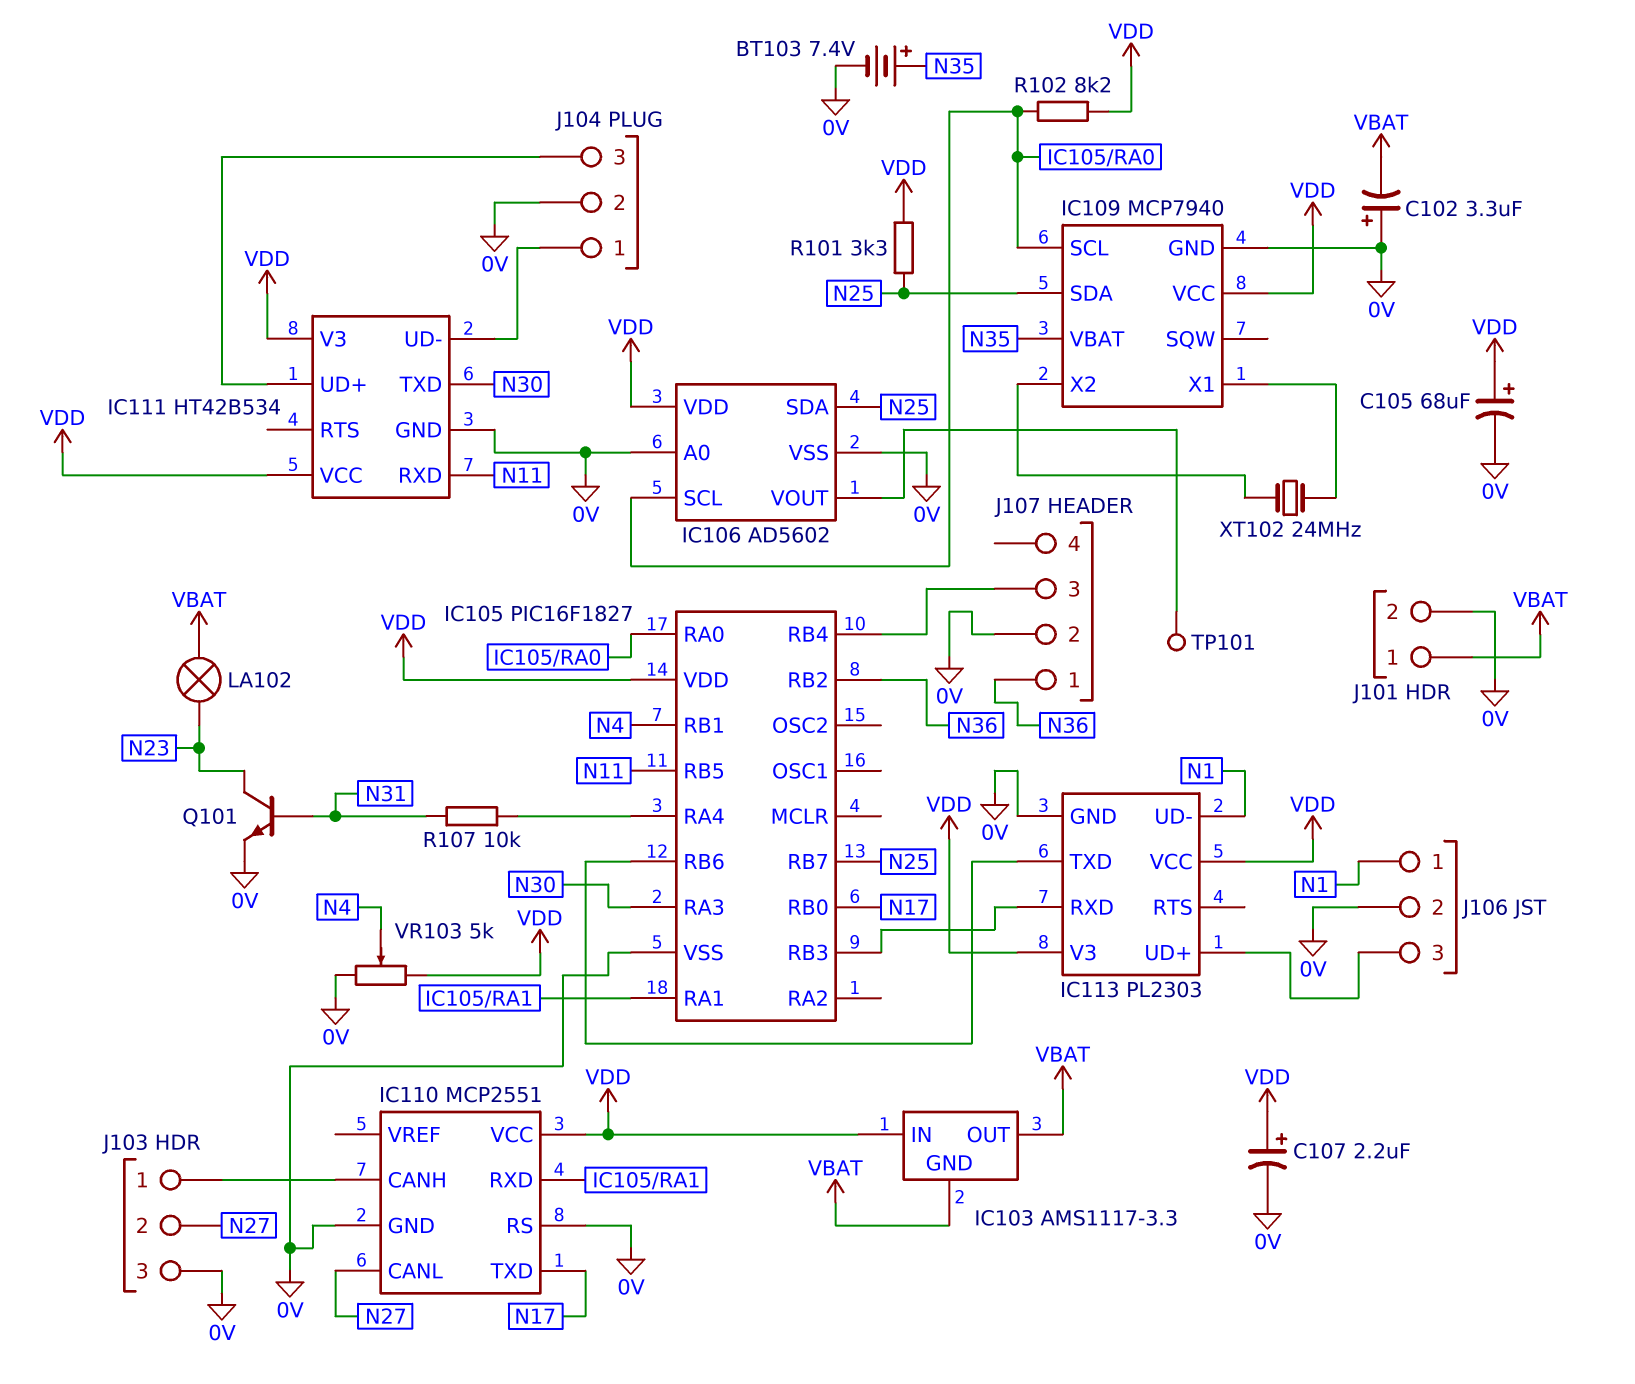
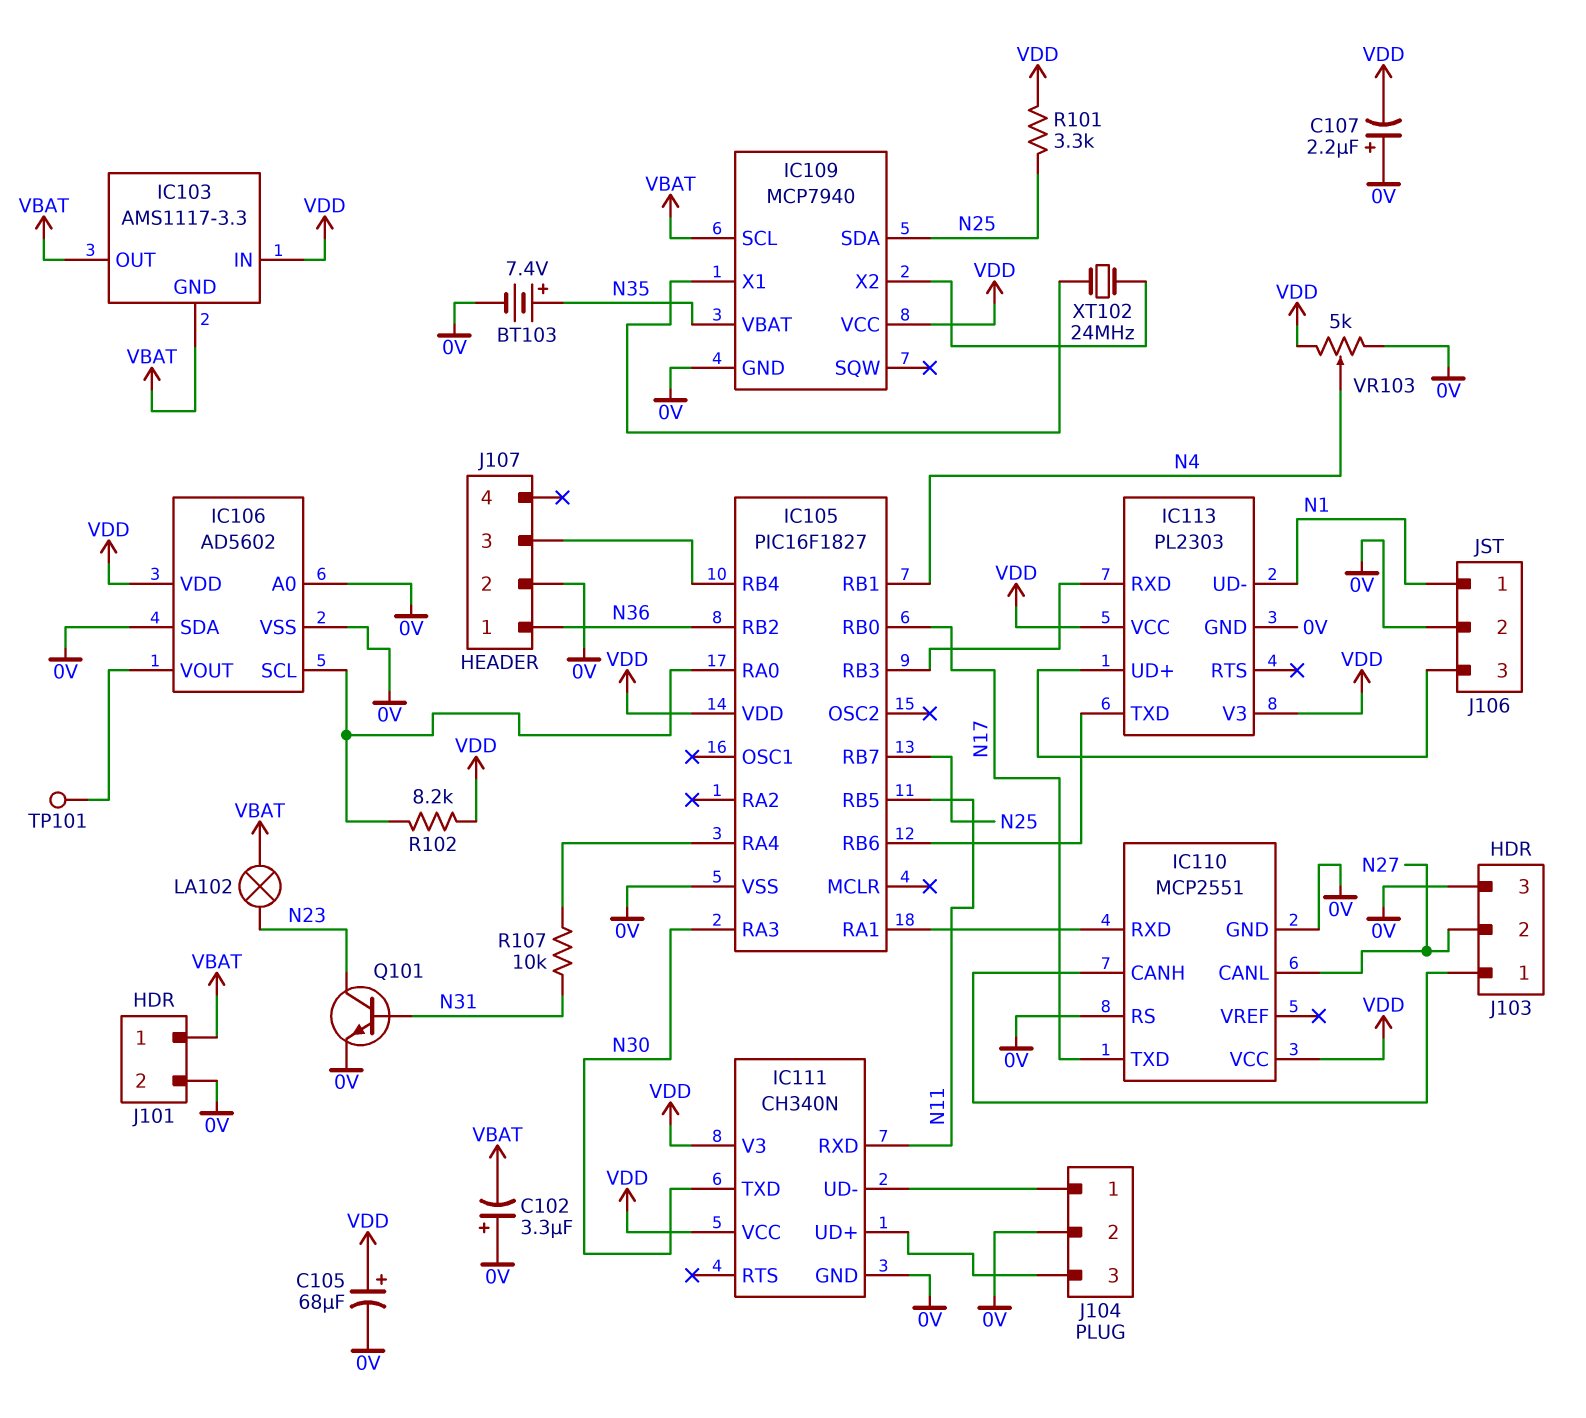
C107: 2.2uF (plus VDD, minus 0V) -> 2.2uF (plus 0V, minus VDD)
IC106 pin SDA: N25 -> 0V
IC109 pin SCL: IC105/RA0 -> VBAT
IC111: HT42B534 -> CH340N

